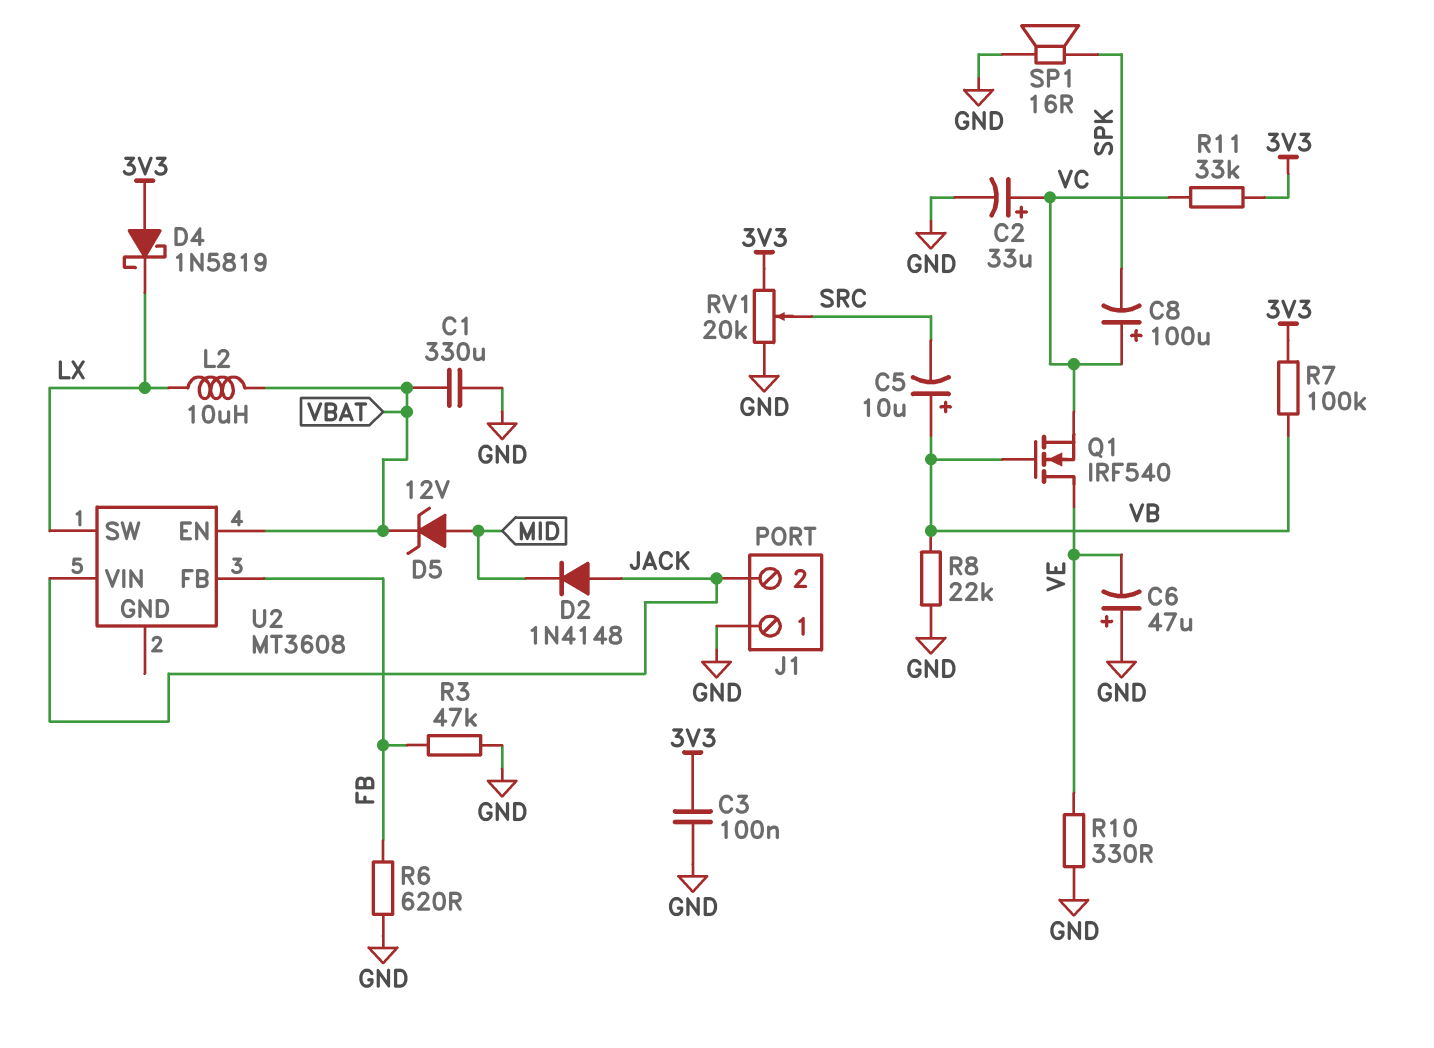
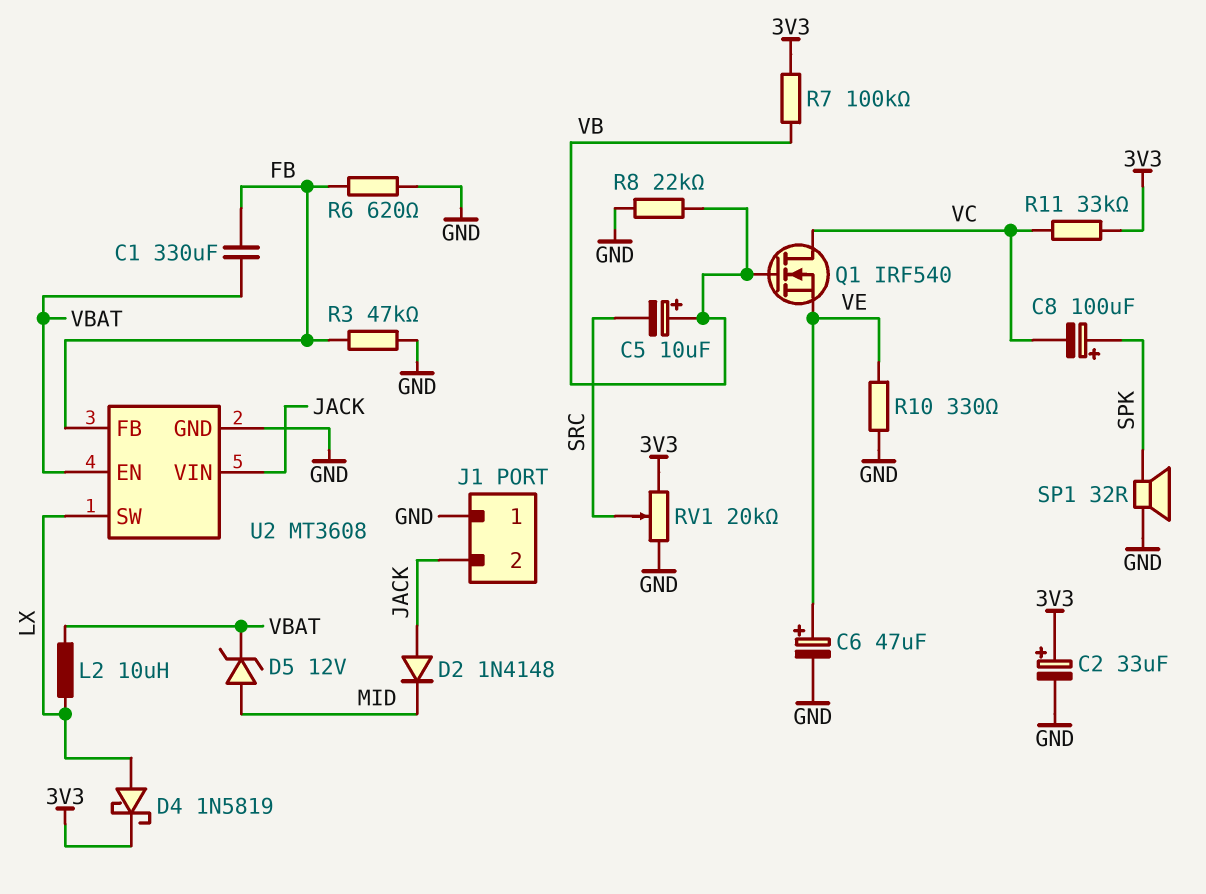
C1: 330uF (GND, VBAT) -> 330uF (FB, VBAT)
C2: 33uF (plus VC, minus GND) -> 33uF (plus 3V3, minus GND)
C3: 100nF (3V3, GND) -> none
C6: 47uF (plus GND, minus VE) -> 47uF (plus VE, minus GND)
C8: 100uF (plus VC, minus SPK) -> 100uF (plus SPK, minus VC)
D4: schottky 1N5819 (A 3V3, K LX) -> schottky 1N5819 (A LX, K 3V3)
Q1: NMOS IRF540 (G VB, D VE, S VC) -> NMOS IRF540 (G VB, D VC, S VE)
SP1: speaker 16R (GND, SPK) -> speaker 32R (GND, SPK)
U2 pin GND: none -> GND

